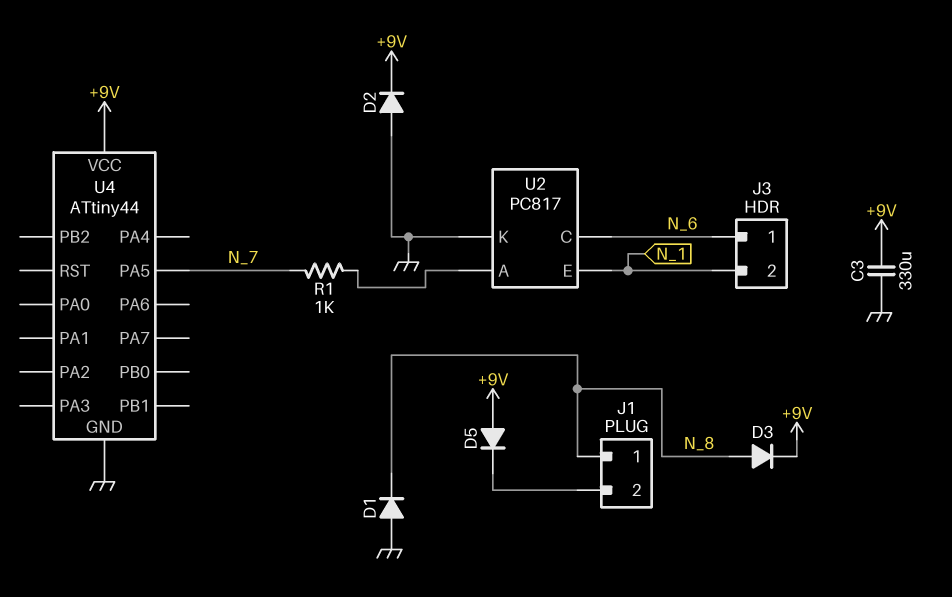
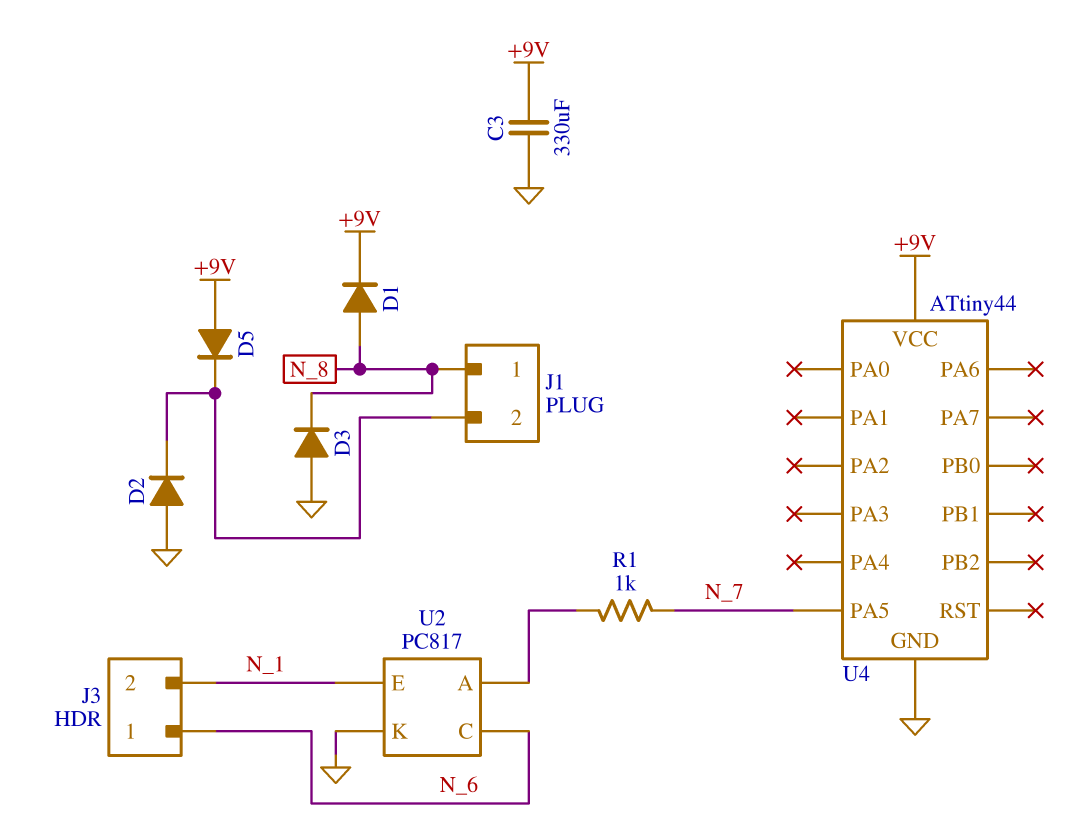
D1: diode (A GND, K N_8) -> diode (A N_8, K +9V)
D2: diode (A GND, K +9V) -> diode (A GND, K J1/2)
D3: diode (A N_8, K +9V) -> diode (A GND, K N_8)

